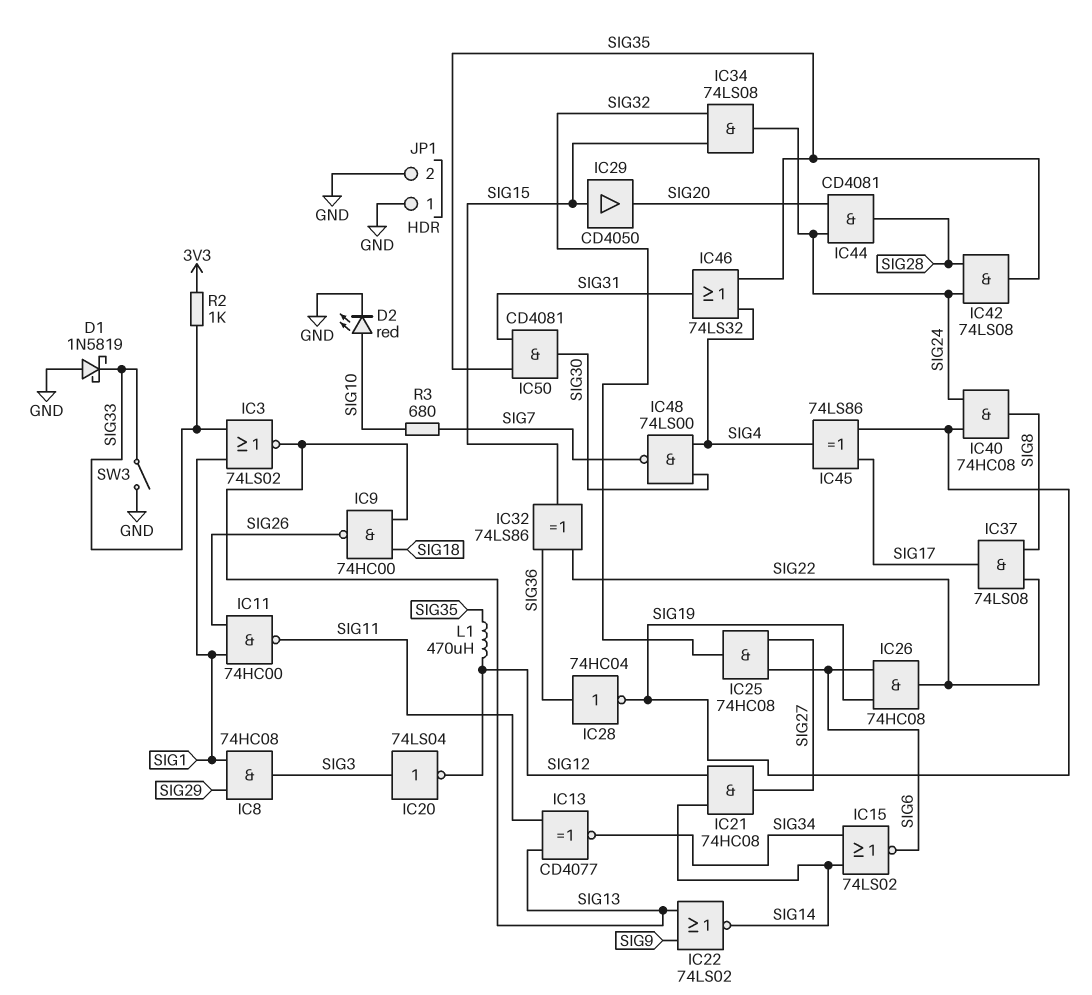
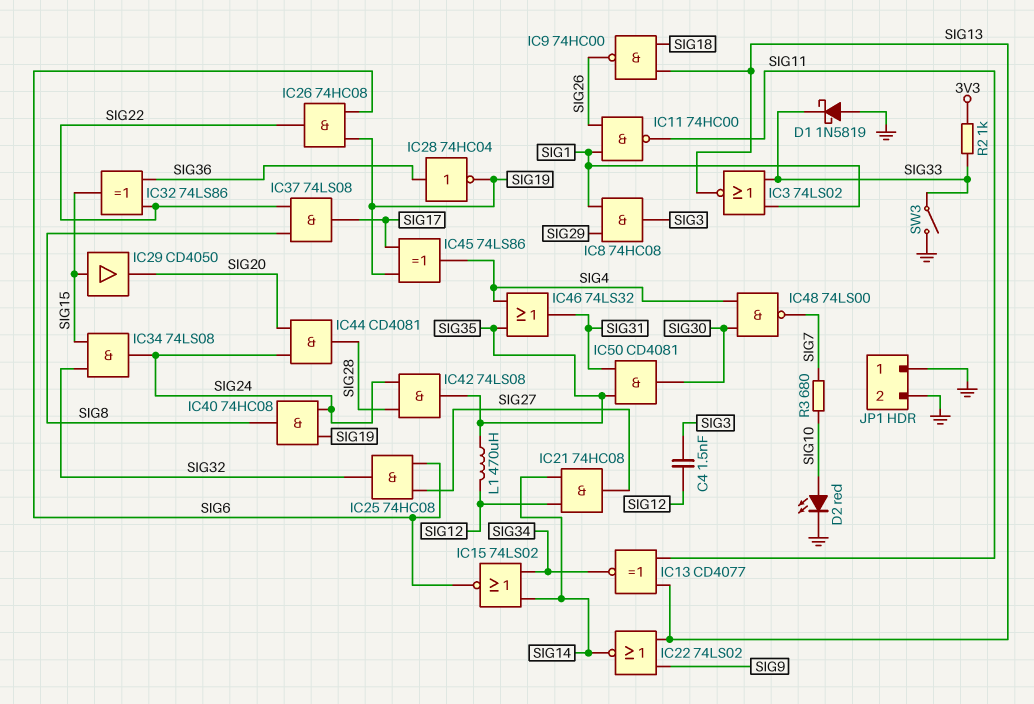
C4: none -> 1.5nF (SIG3, SIG12)
IC20: NOT 74LS04 (in SIG3, out SIG12) -> none

